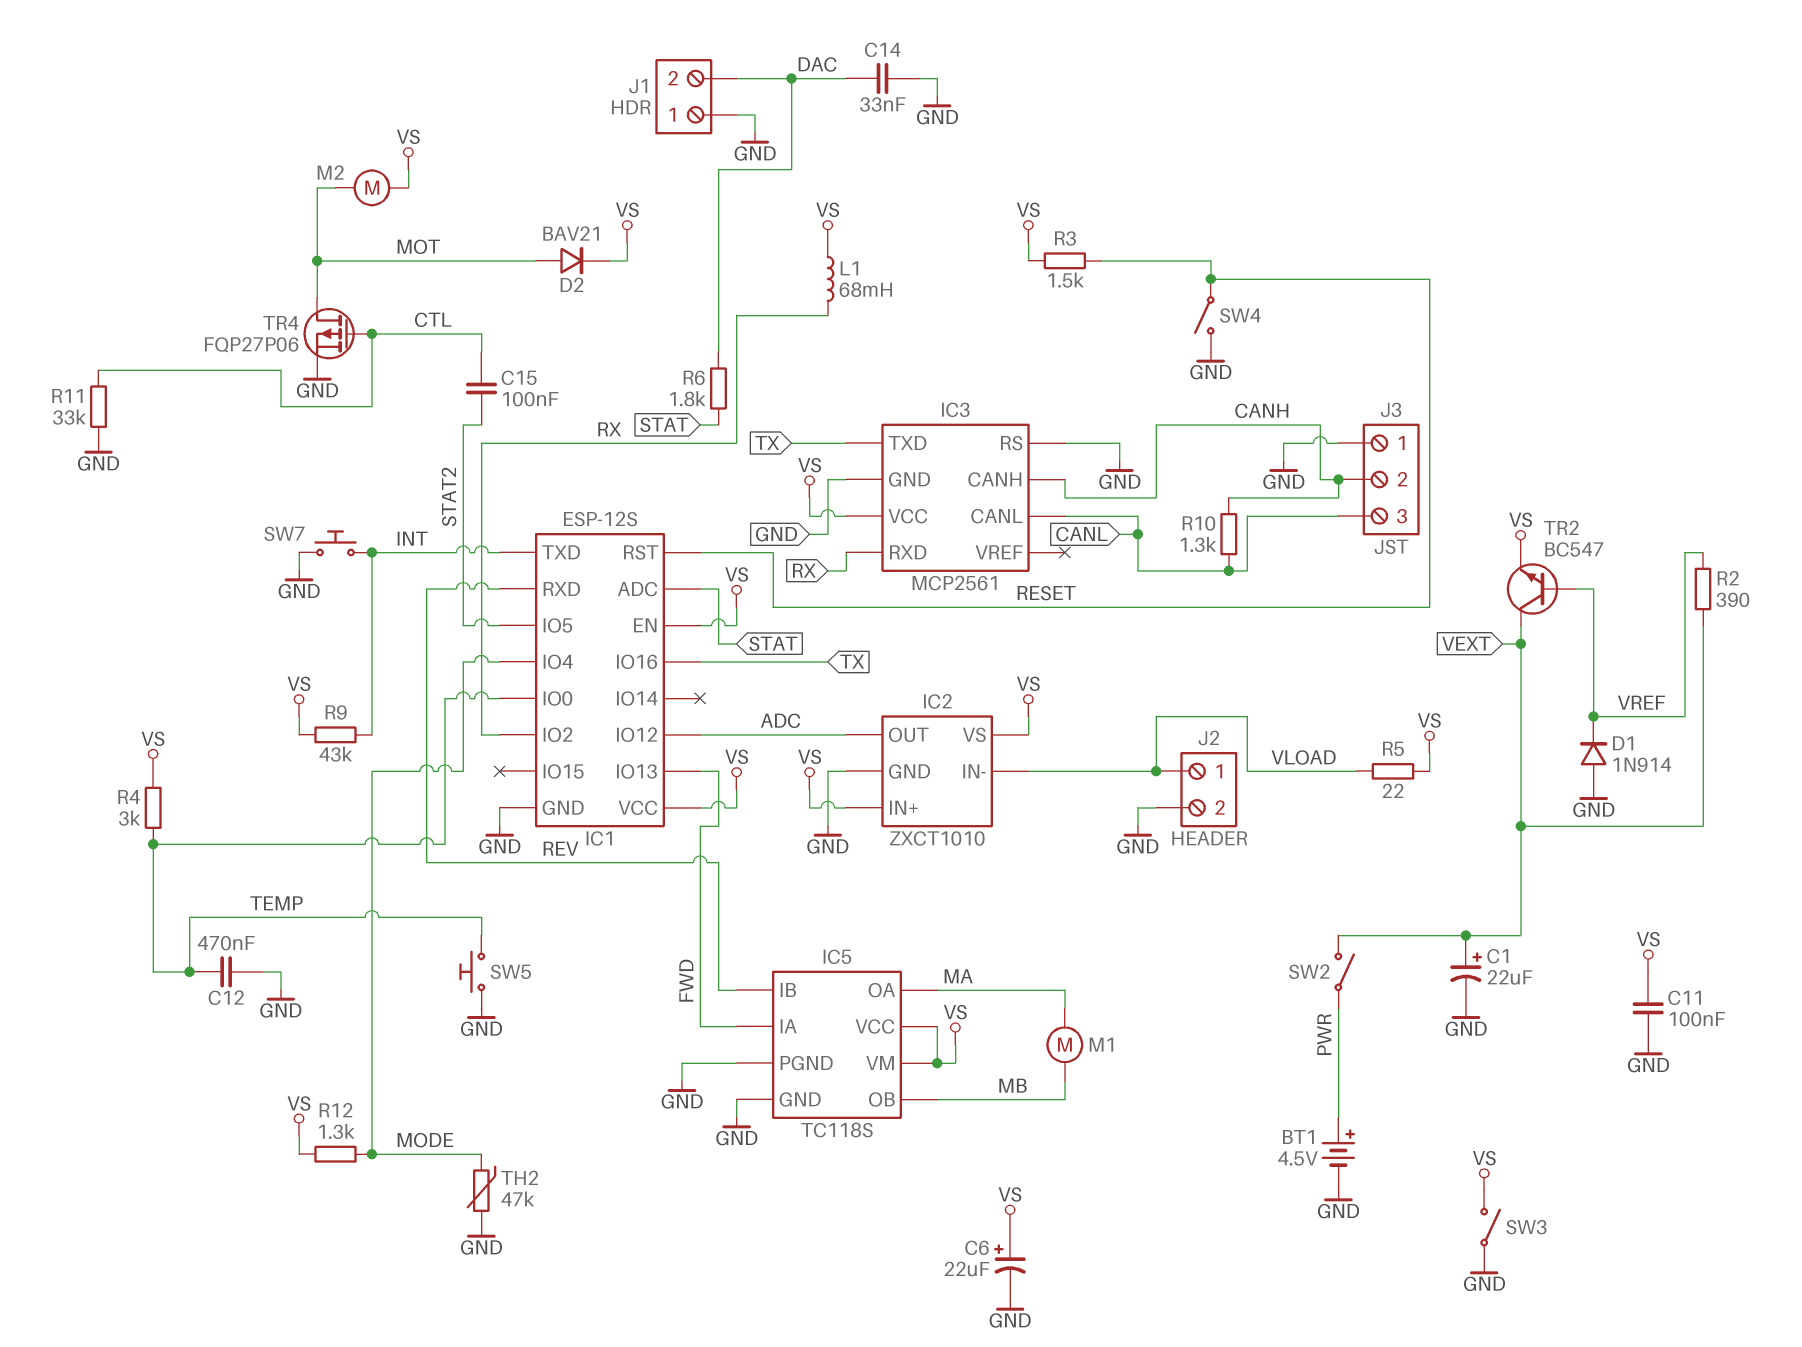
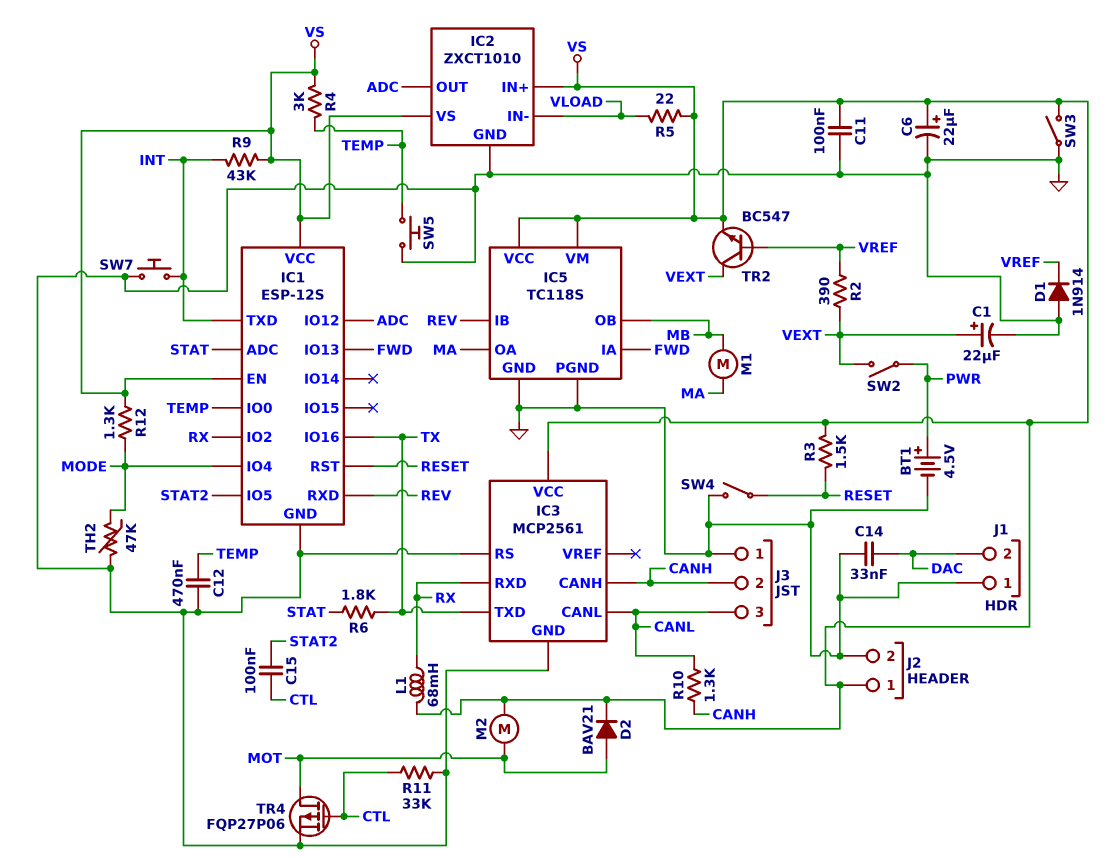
J2 pin 1: VLOAD -> VS
R6: 1.8k (DAC, STAT) -> 1.8k (STAT, TX)

